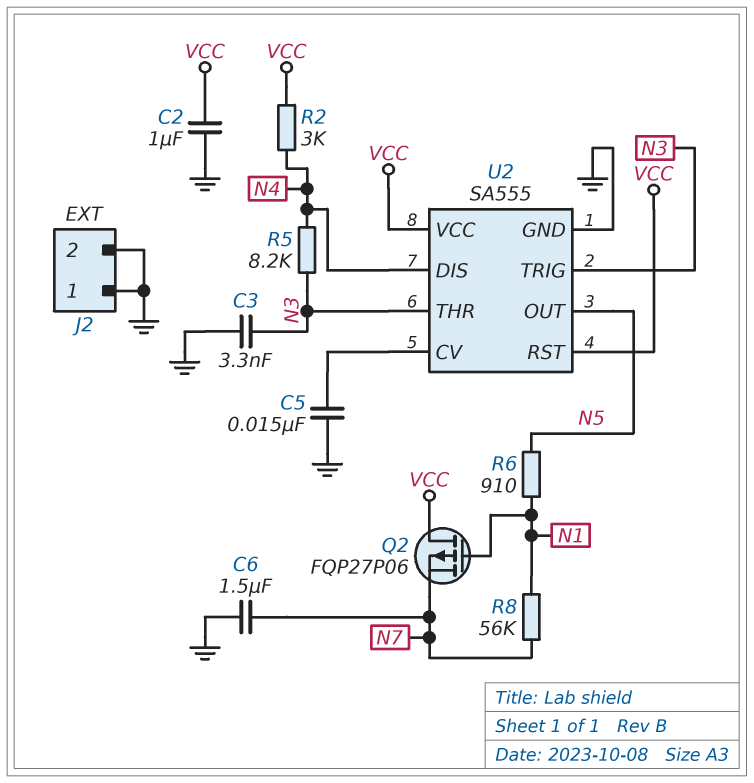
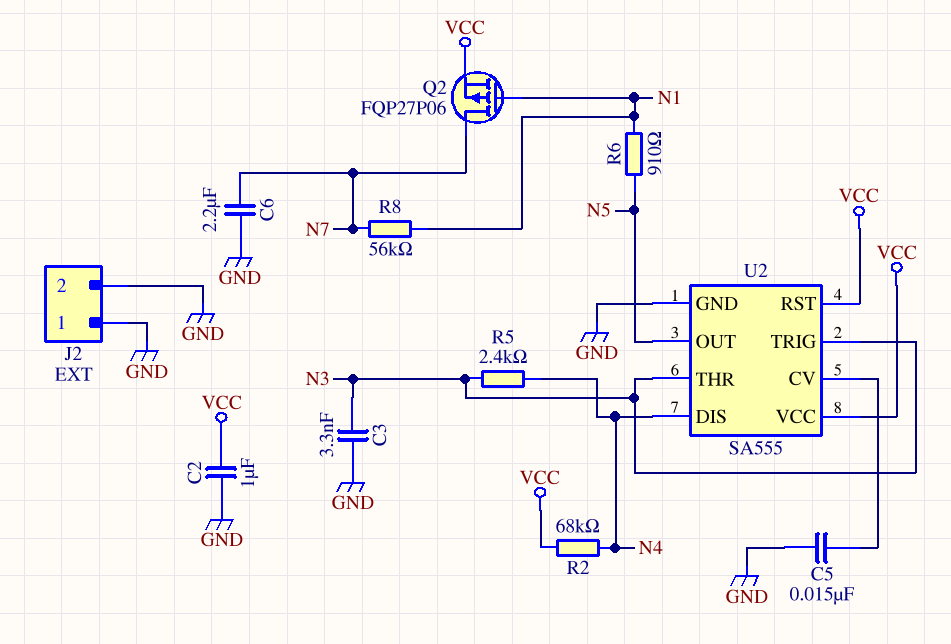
C6: 1.5uF (GND, N7) -> 2.2uF (GND, N7)
Q2: PMOS FQP27P06 (G N1, D VCC, S N7) -> PMOS FQP27P06 (G N1, D N7, S VCC)
R2: 3k (N4, VCC) -> 68k (N4, VCC)
R5: 8.2k (N3, N4) -> 2.4k (N3, N4)

